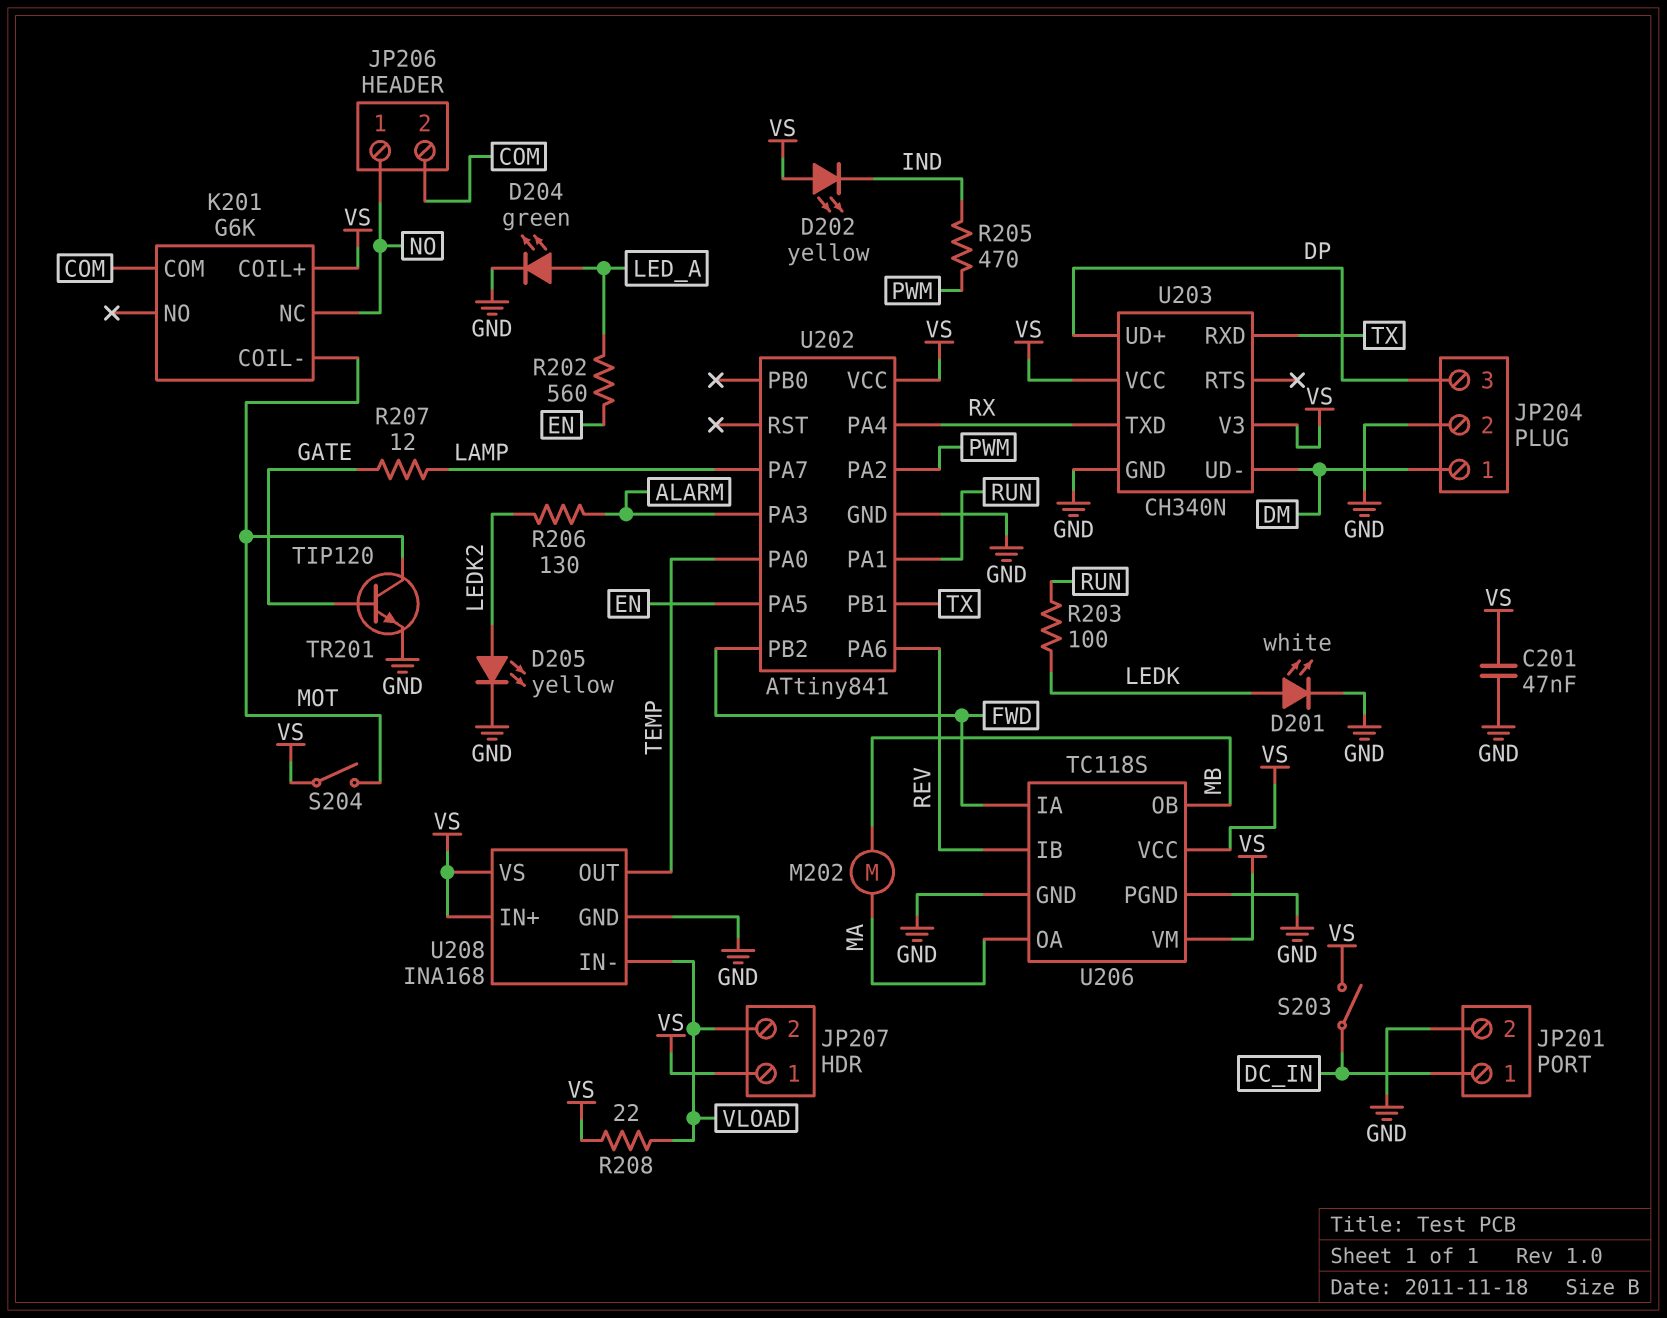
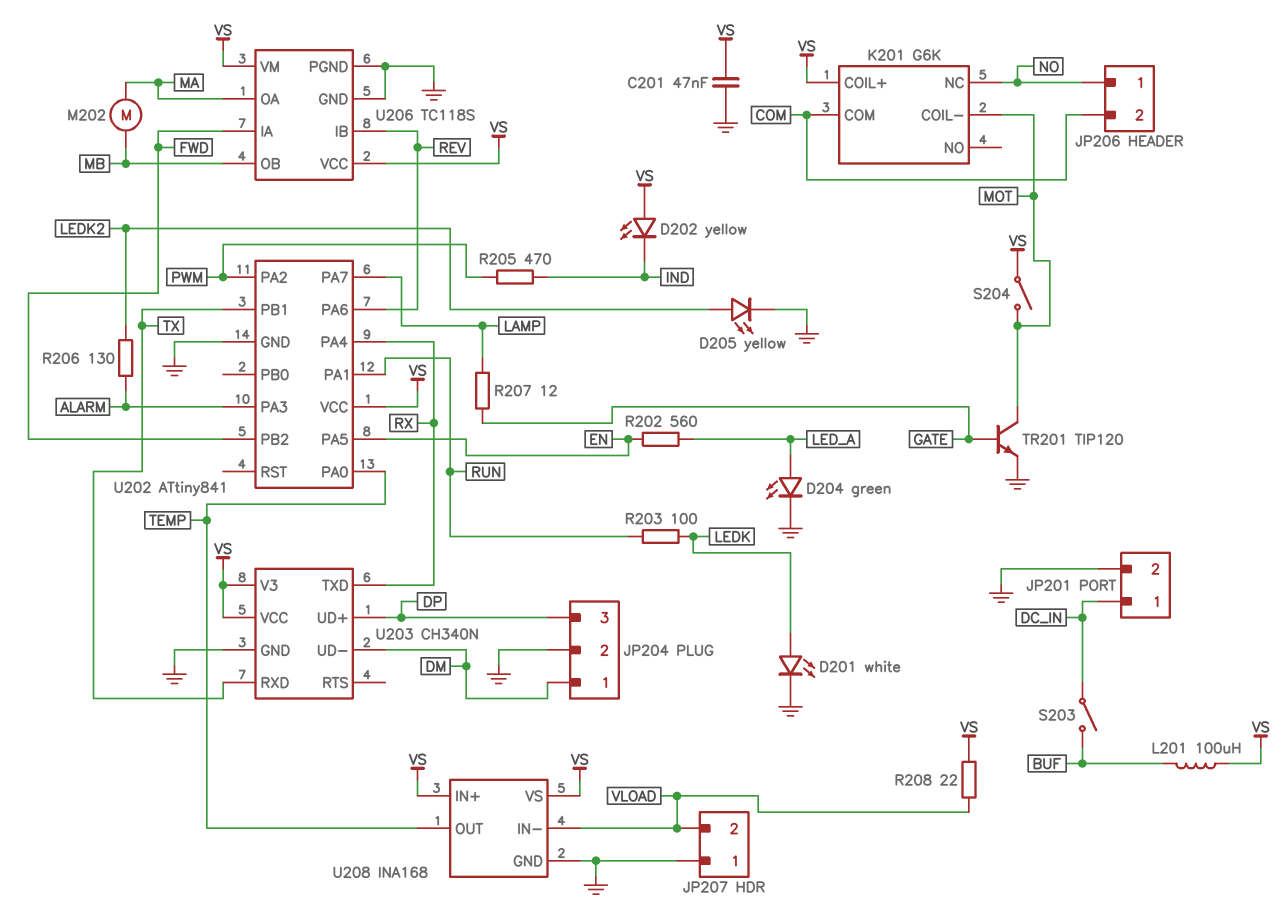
JP207 pin 1: VS -> GND
L201: none -> 100uH (BUF, VS)
S203: switch (DC_IN, VS) -> switch (BUF, DC_IN)

